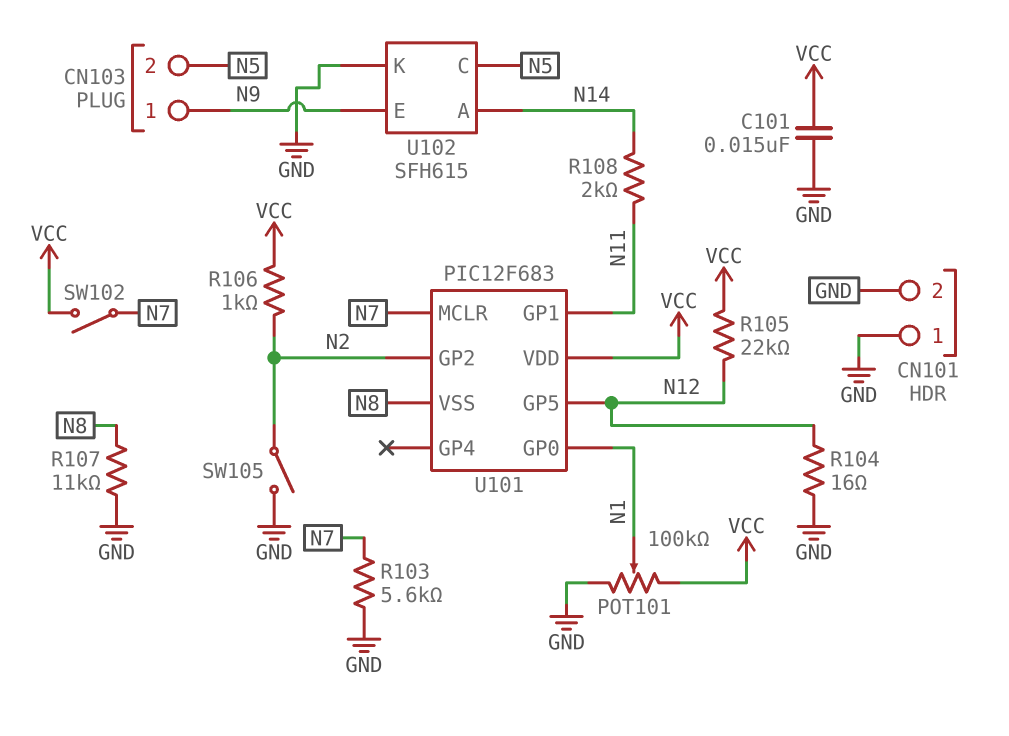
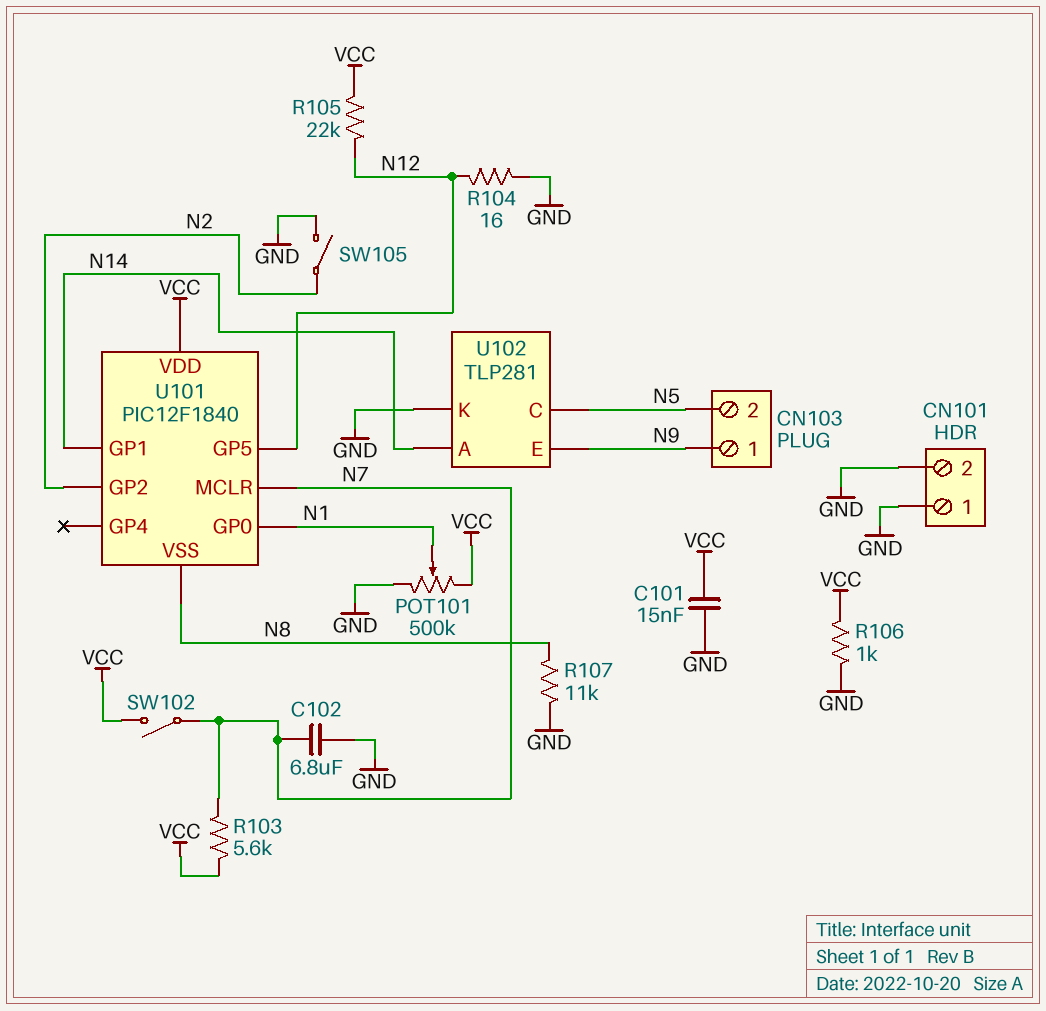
C102: none -> 6.8uF (GND, N7)
POT101: 100k (GND, VCC, wiper N1) -> 500k (GND, VCC, wiper N1)
R103: 5.6k (GND, N7) -> 5.6k (N7, VCC)
R106: 1k (N2, VCC) -> 1k (GND, VCC)
R108: 2k (N11, N14) -> none
U101: PIC12F683 -> PIC12F1840
U101 pin GP1: N11 -> N14
U102: SFH615 -> TLP281

